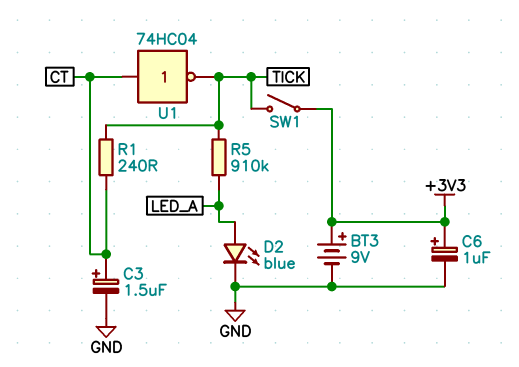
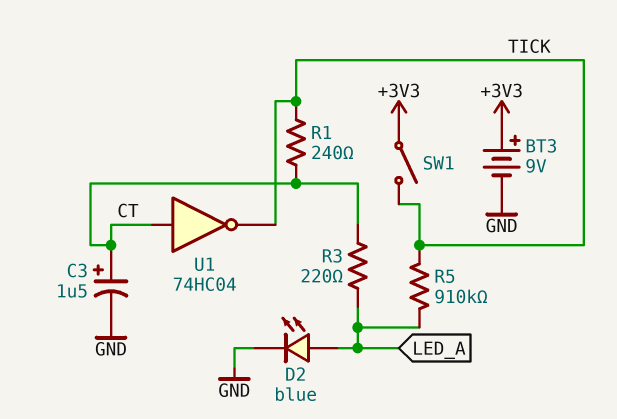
C6: 1uF (plus +3V3, minus GND) -> none
R3: none -> 220 (CT, LED_A)

